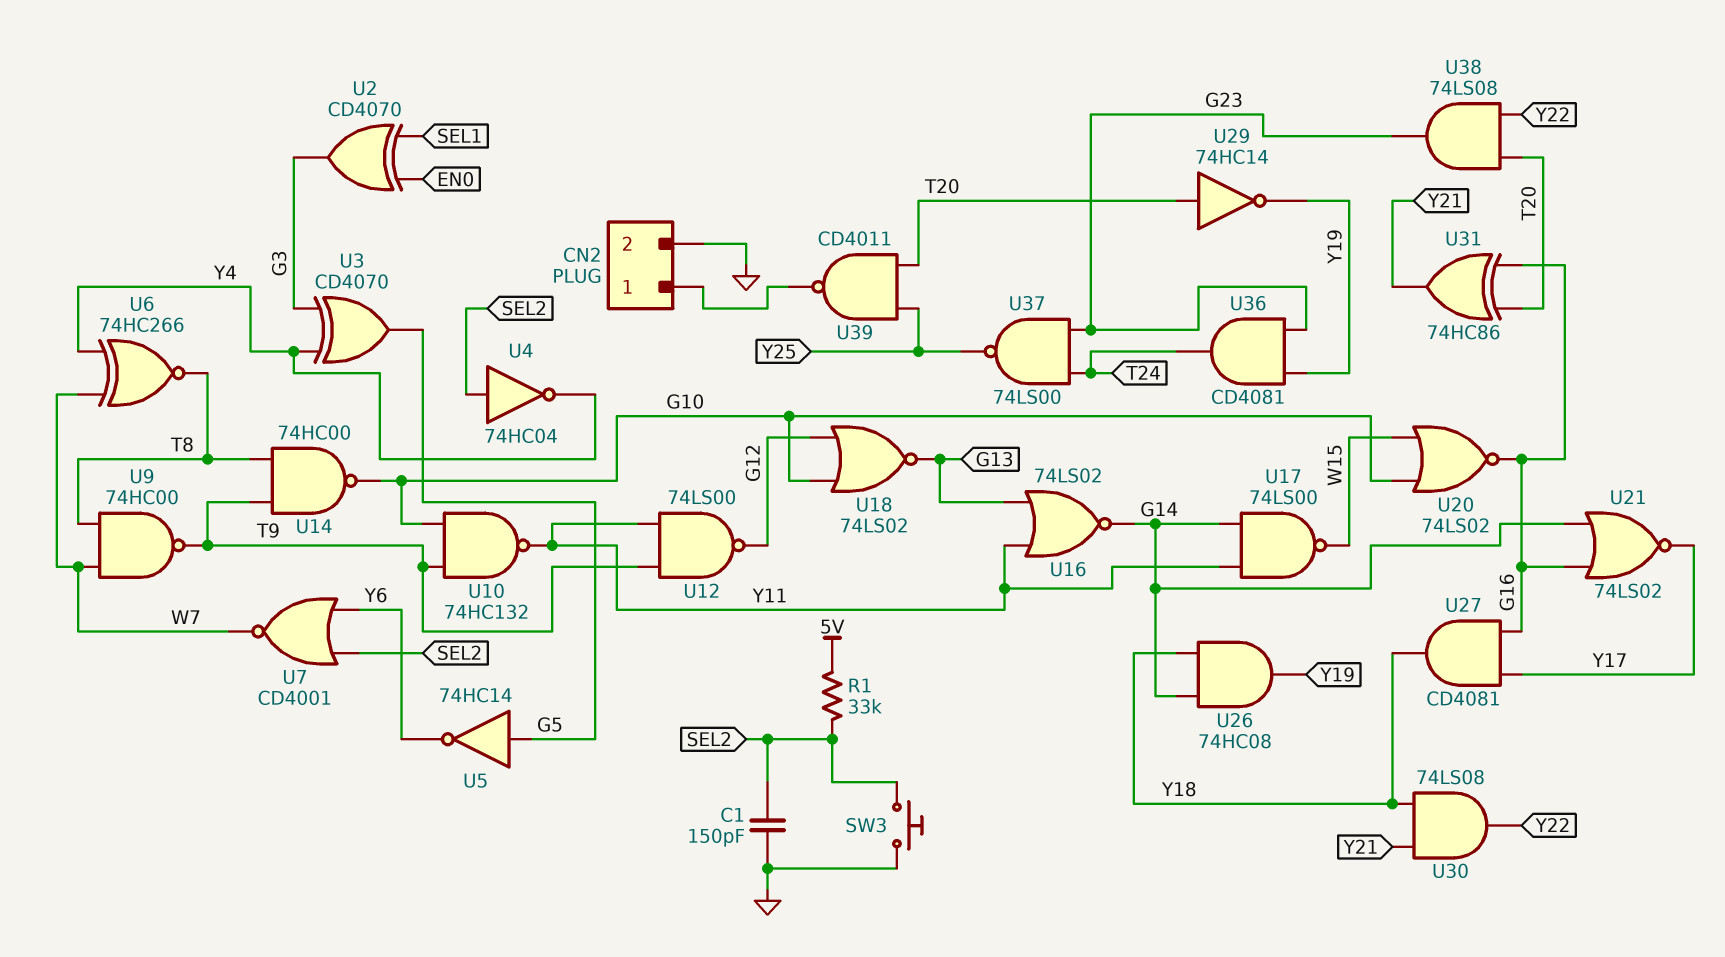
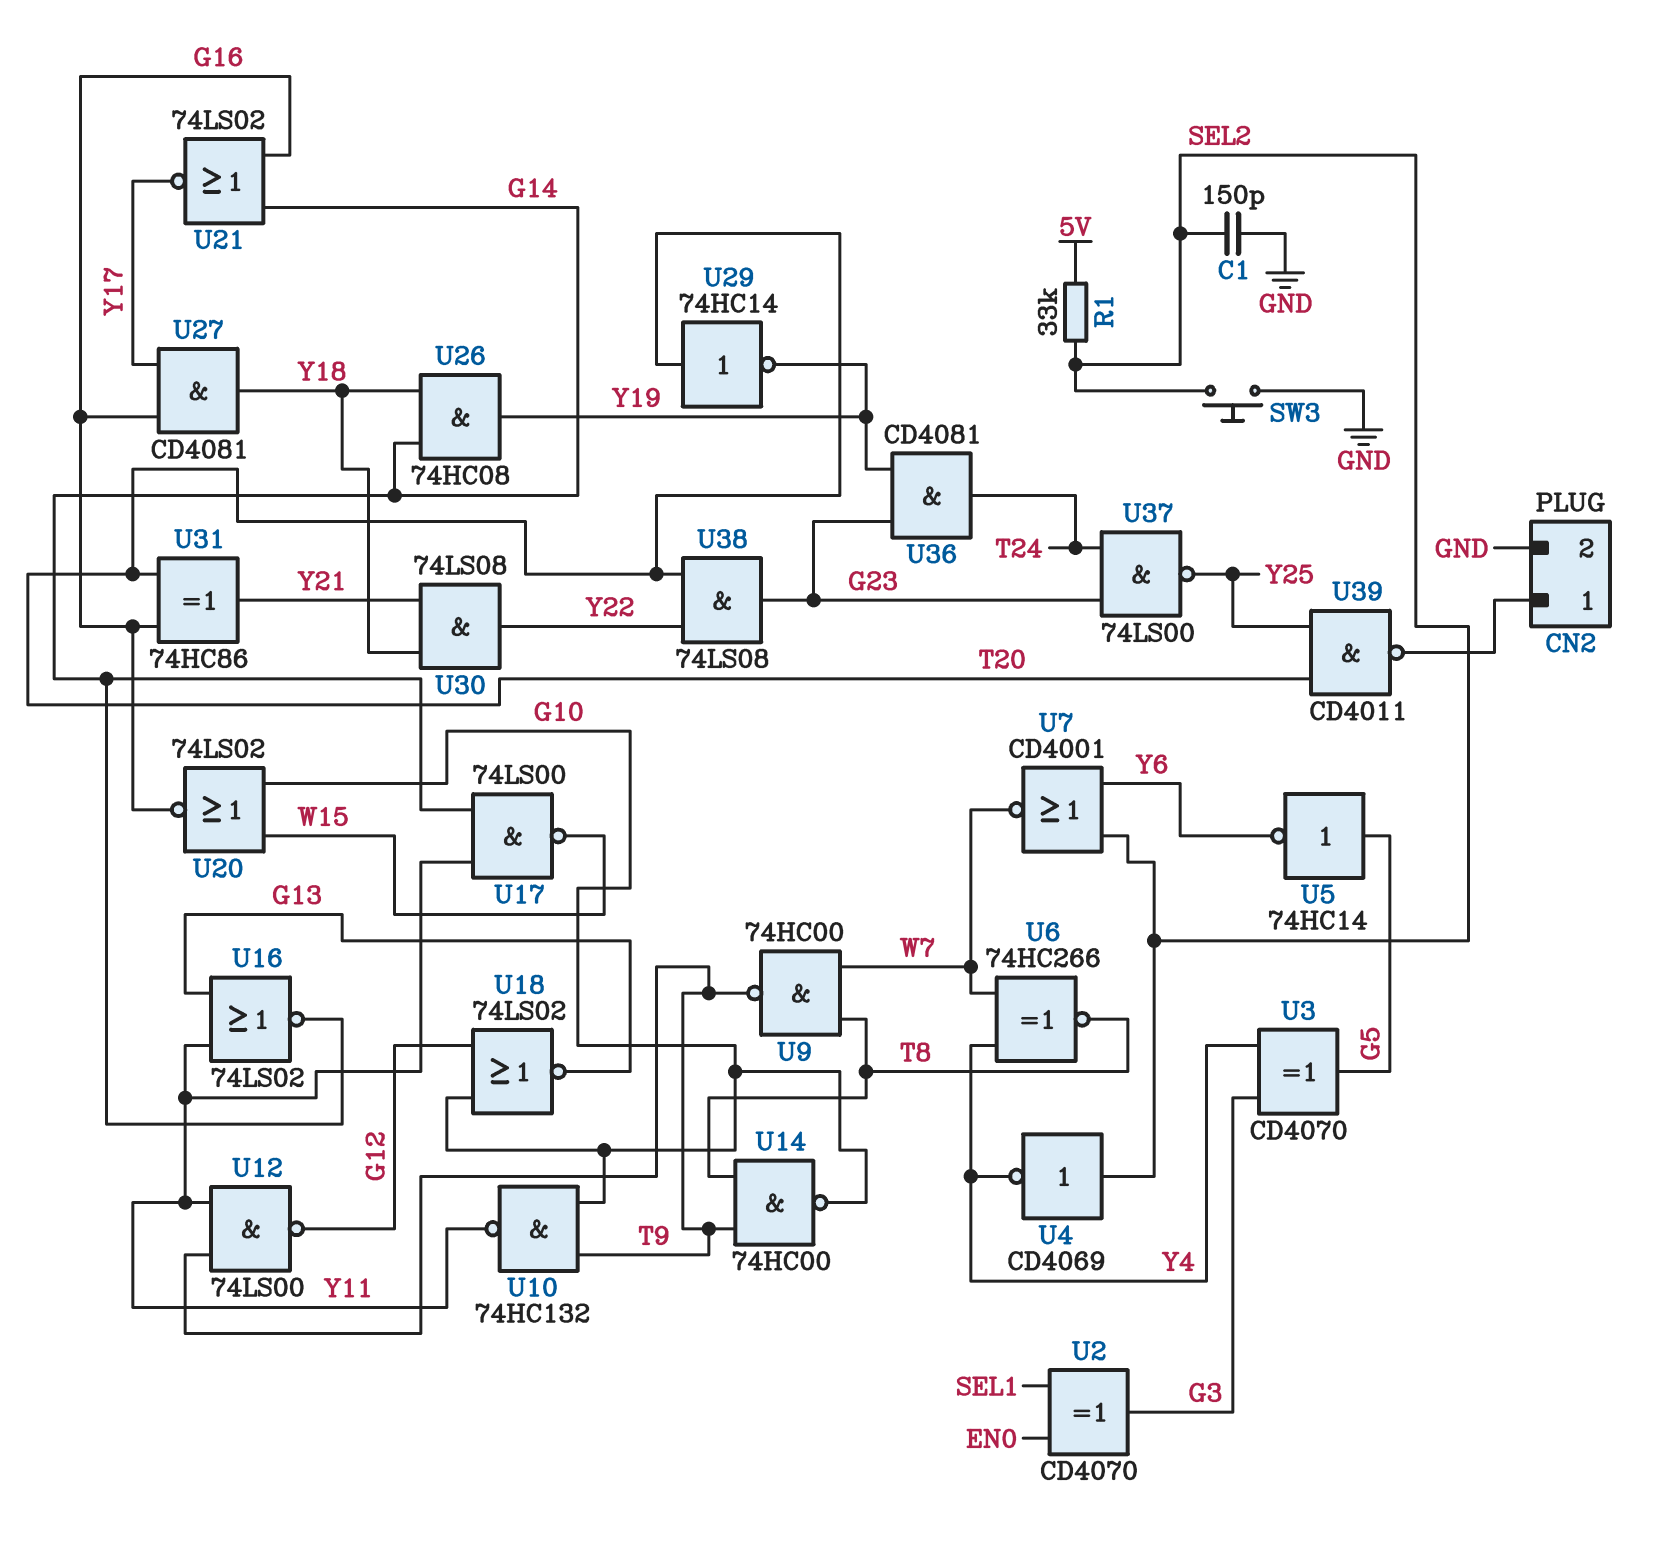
U4: NOT 74HC04 (in SEL2, out Y4) -> NOT CD4069 (in SEL2, out Y4)

